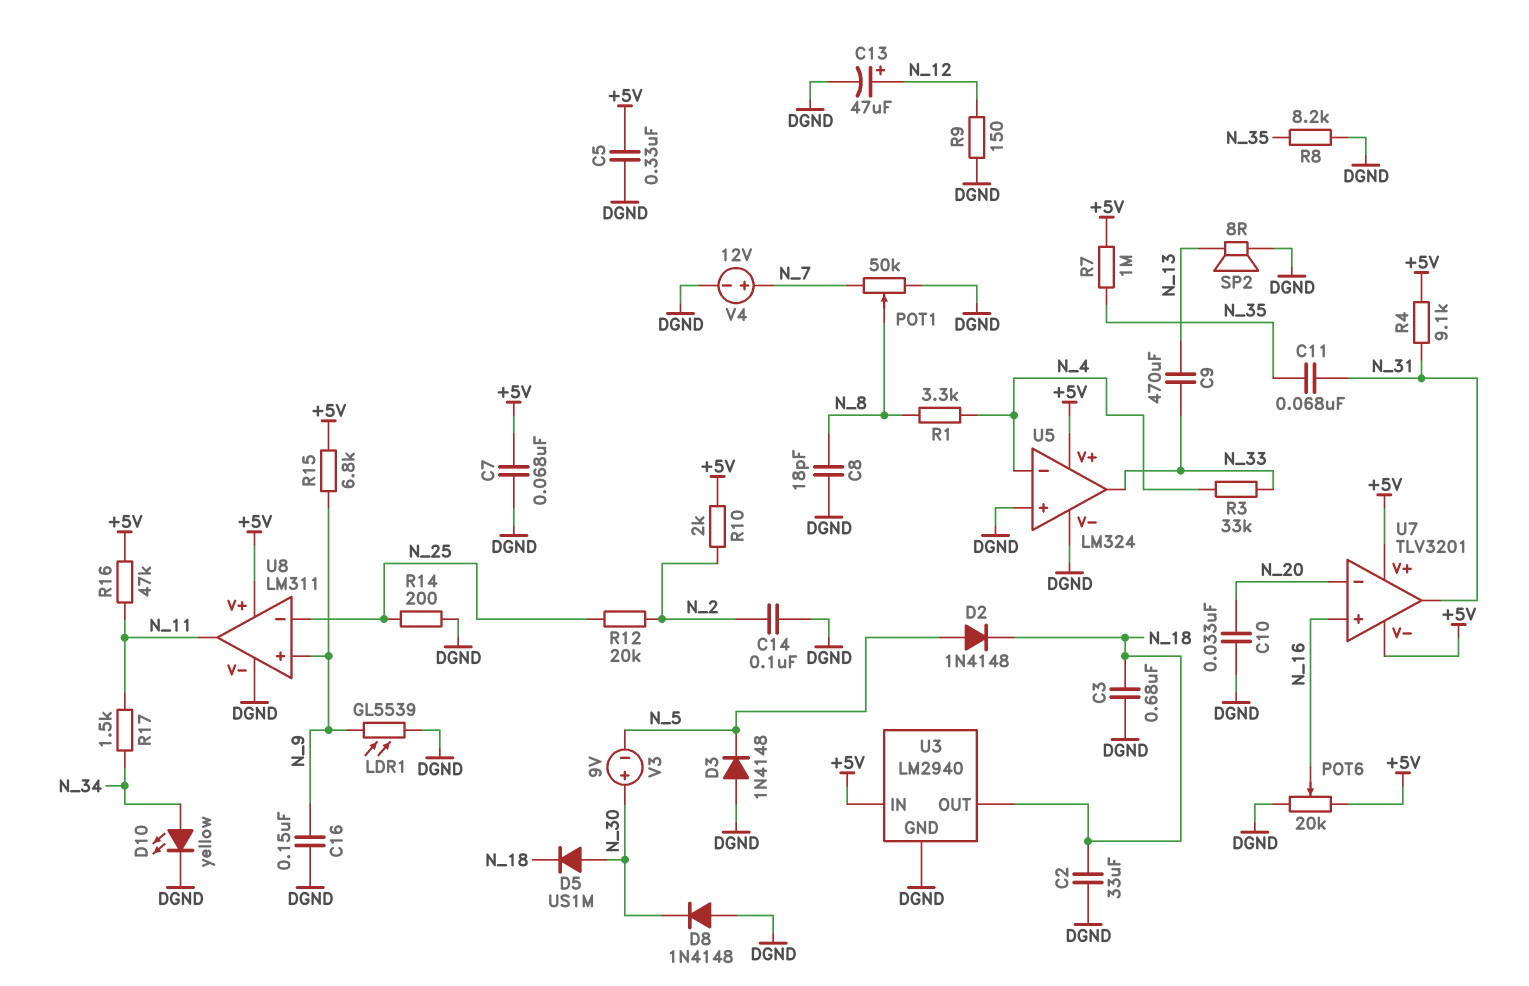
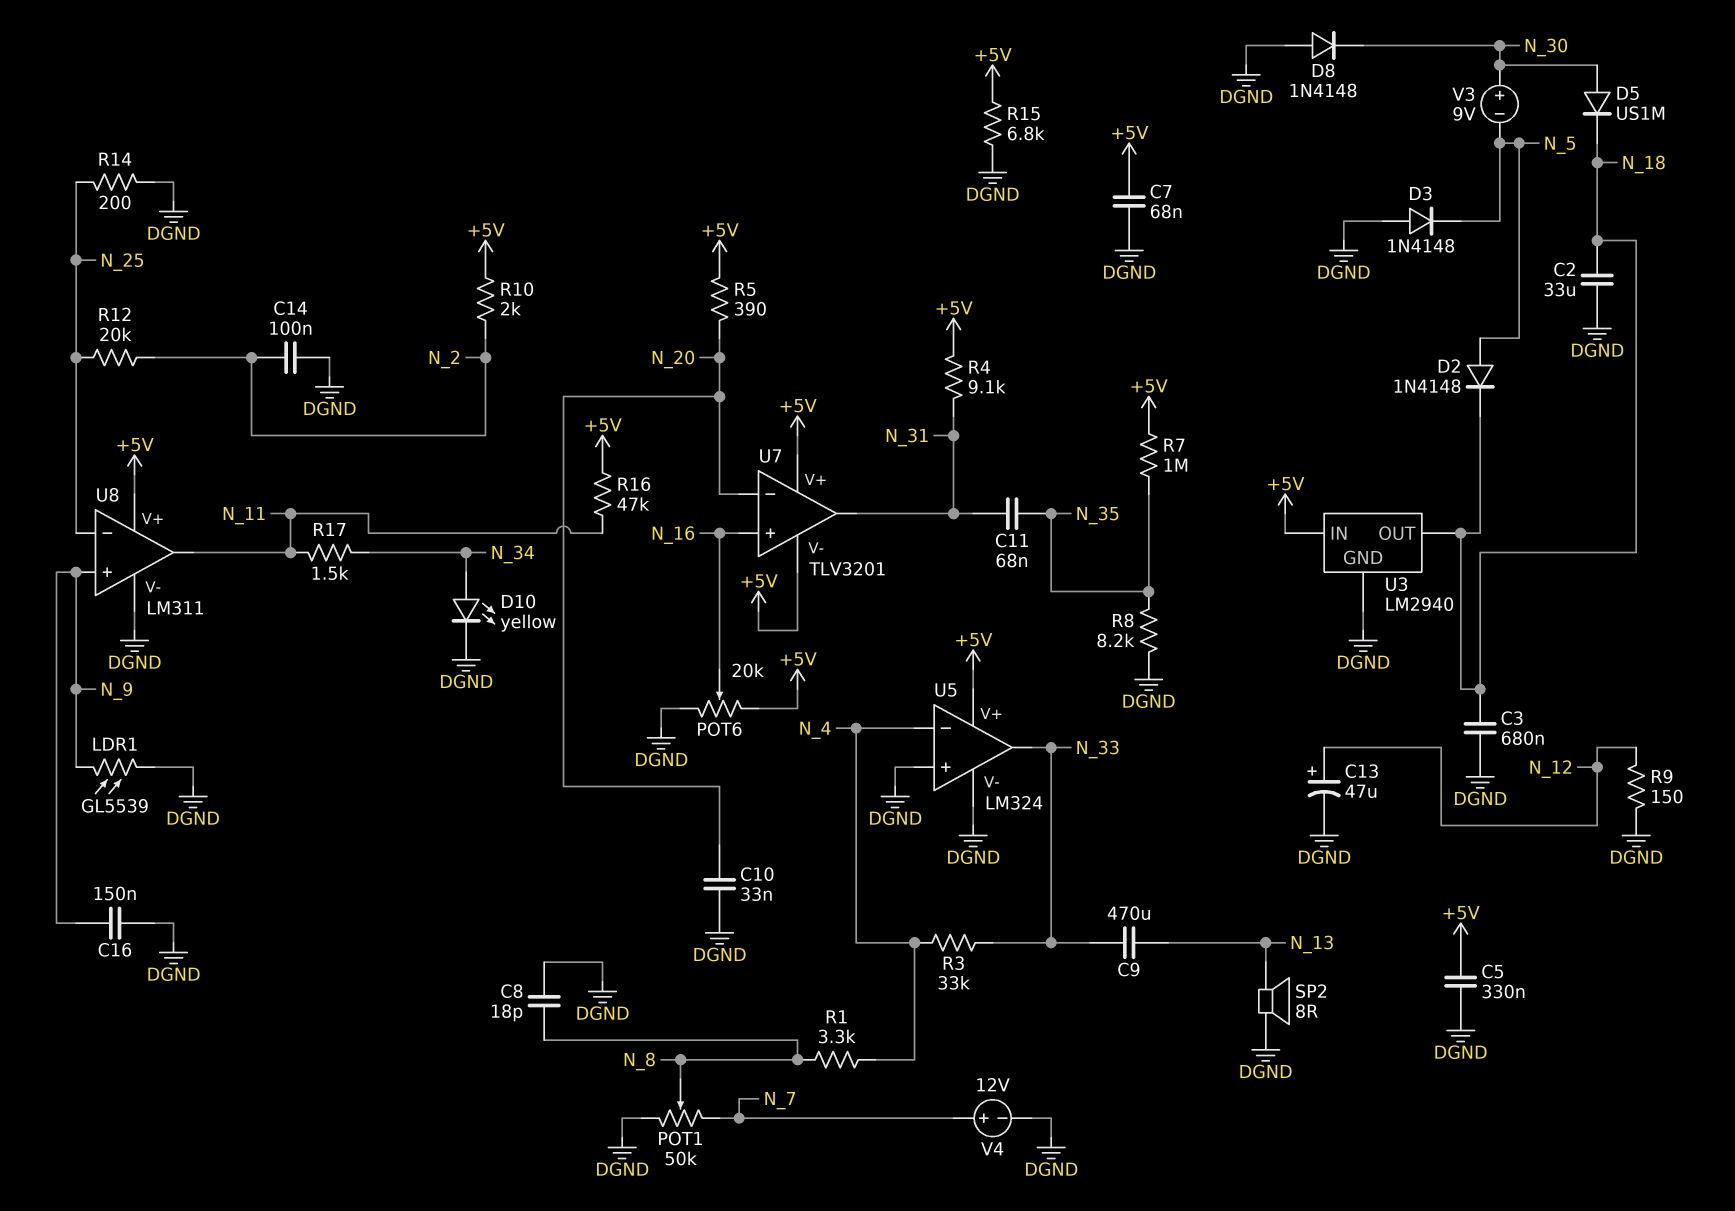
R5: none -> 390 (+5V, N_20)
R15: 6.8k (+5V, N_9) -> 6.8k (+5V, DGND)

